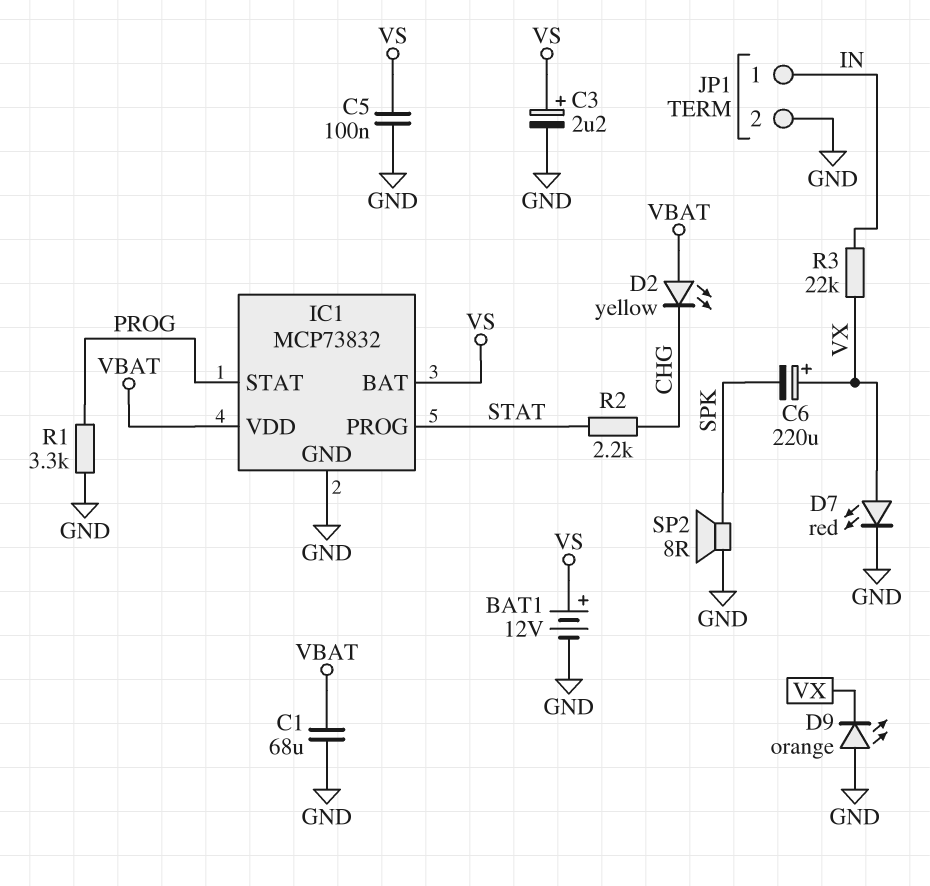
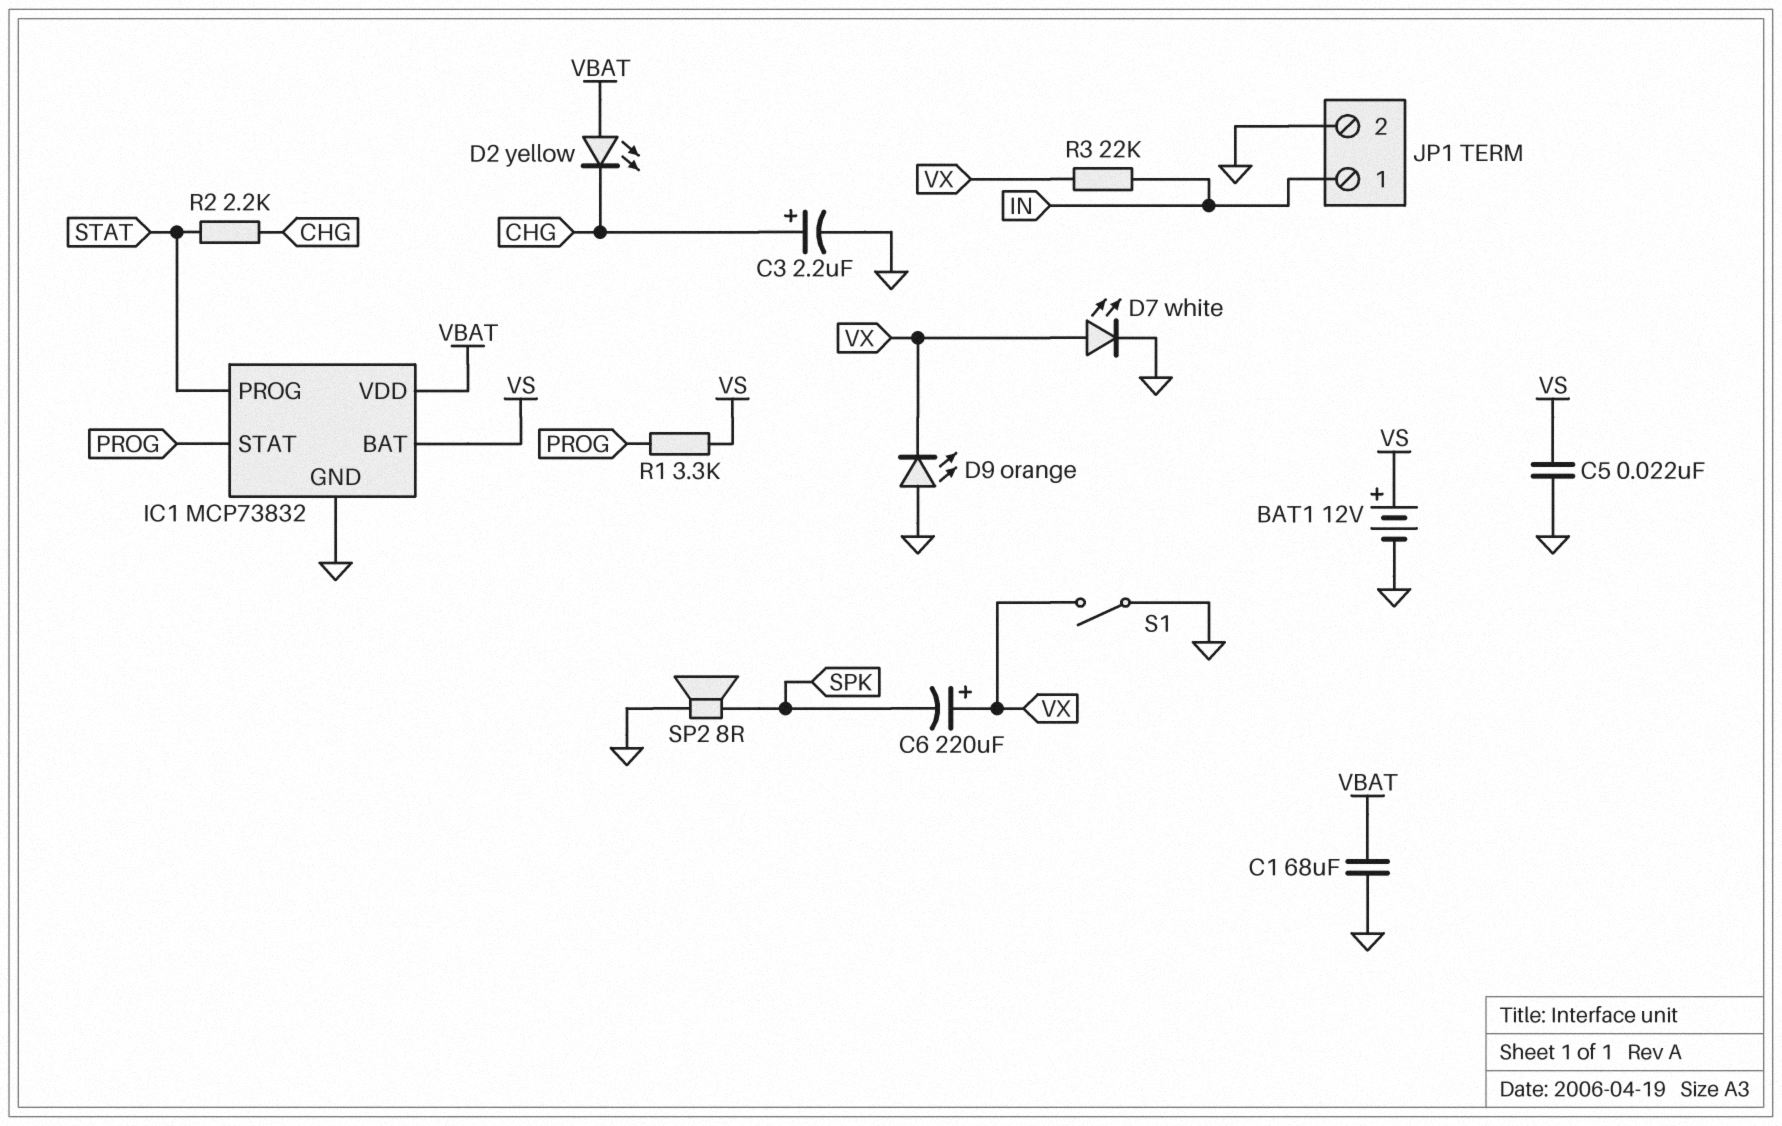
C3: 2.2uF (plus VS, minus GND) -> 2.2uF (plus CHG, minus GND)
C5: 100nF (GND, VS) -> 22nF (GND, VS)
D7: LED red (A VX, K GND) -> LED white (A VX, K GND)
R1: 3.3k (GND, PROG) -> 3.3k (PROG, VS)
S1: none -> switch (GND, VX)

